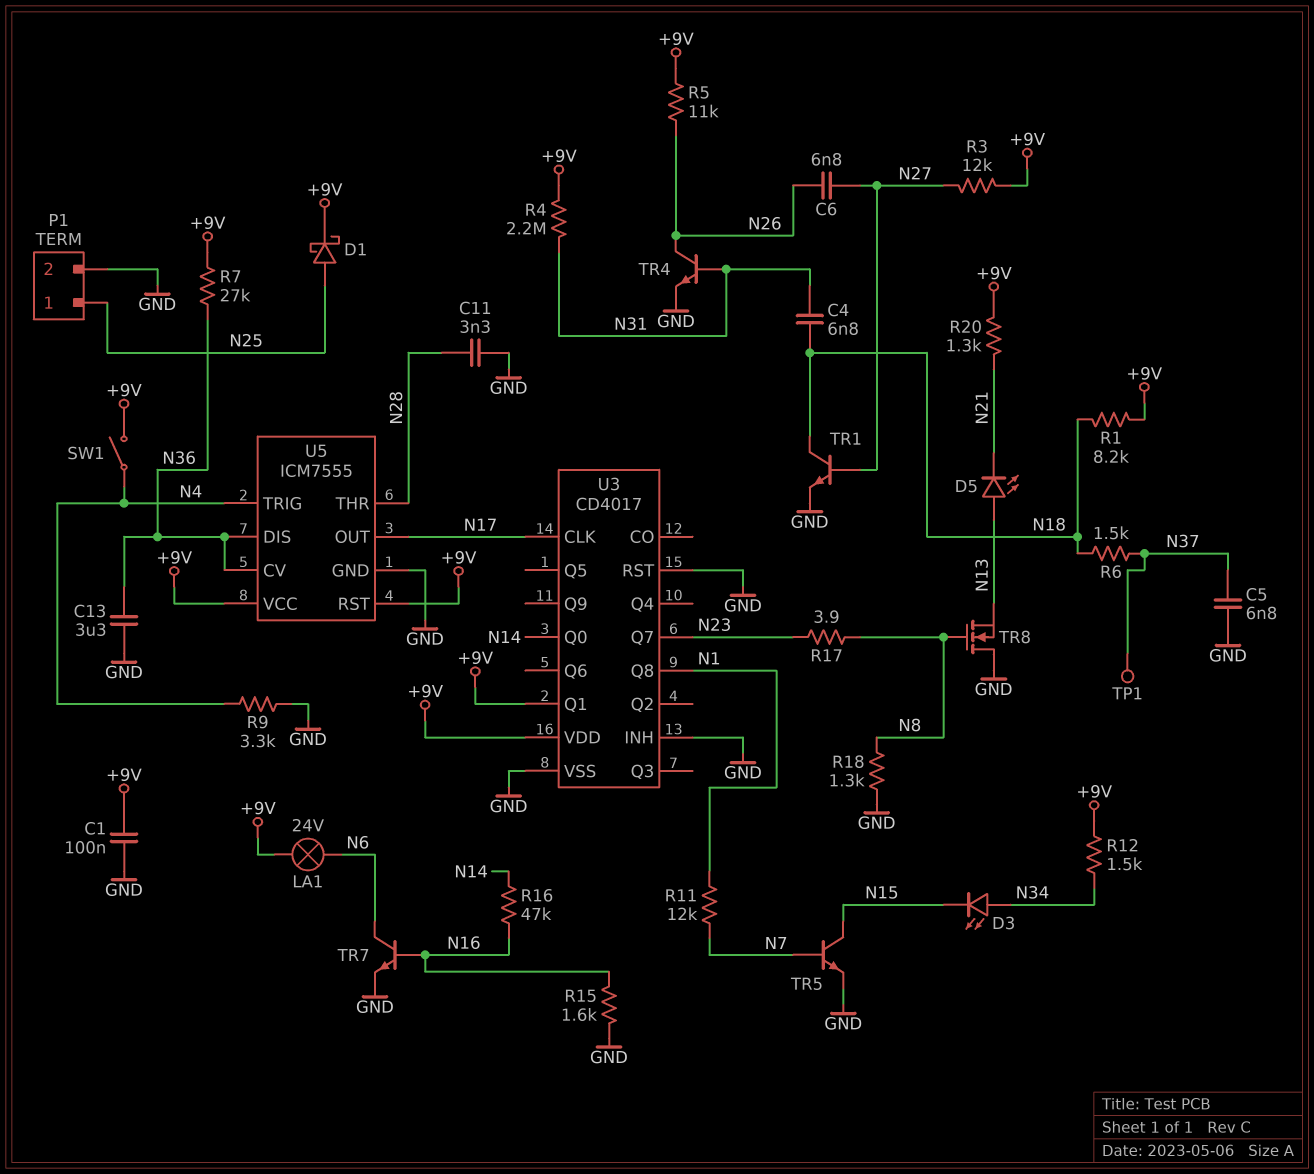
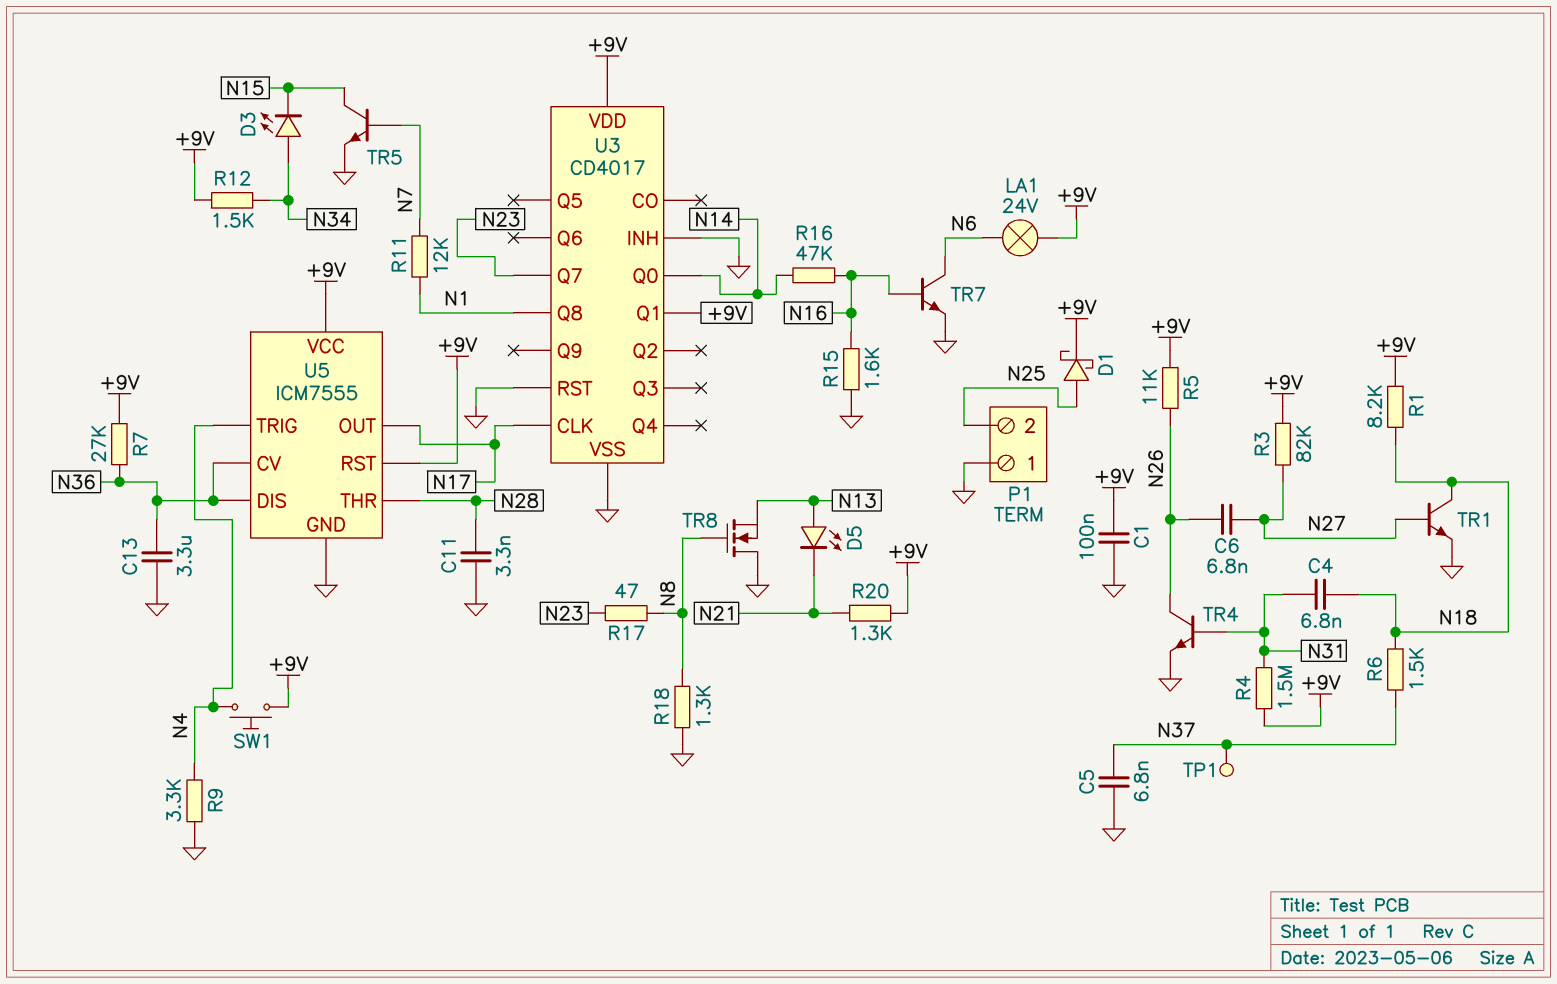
P1 pin 1: N25 -> GND
P1 pin 2: GND -> N25
R3: 12k (+9V, N27) -> 82k (+9V, N27)
R4: 2.2M (+9V, N31) -> 1.5M (+9V, N31)
R17: 3.9 (N8, N23) -> 47 (N8, N23)
SW1: switch (+9V, N4) -> button (+9V, N4)

